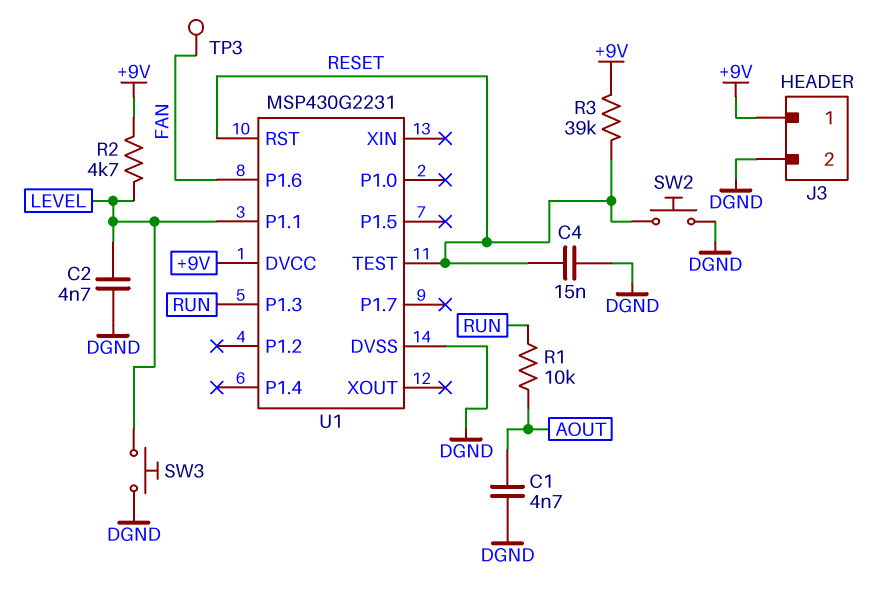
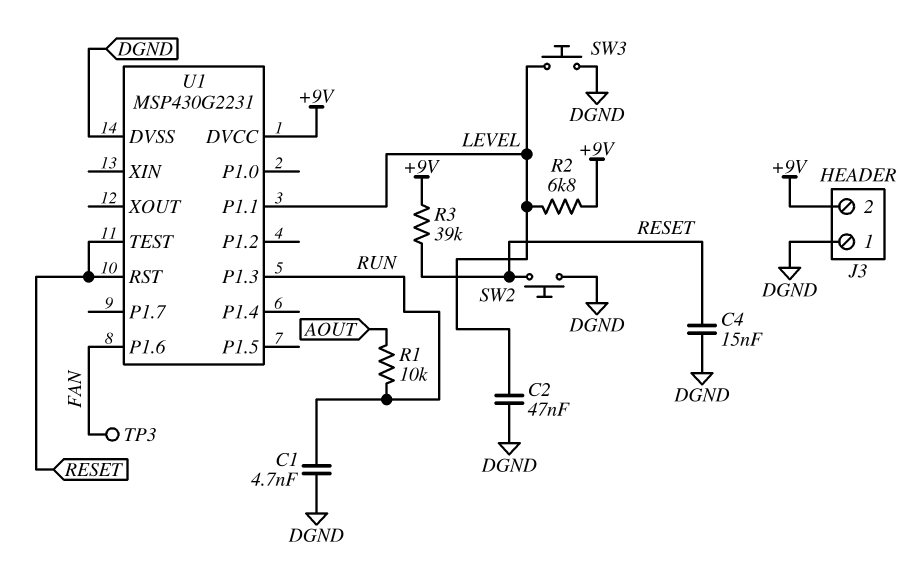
C1: 4.7nF (AOUT, DGND) -> 4.7nF (DGND, RUN)
C2: 4.7nF (DGND, LEVEL) -> 47nF (DGND, LEVEL)
J3 pin 1: +9V -> DGND
J3 pin 2: DGND -> +9V
R2: 4.7k (+9V, LEVEL) -> 6.8k (+9V, LEVEL)

